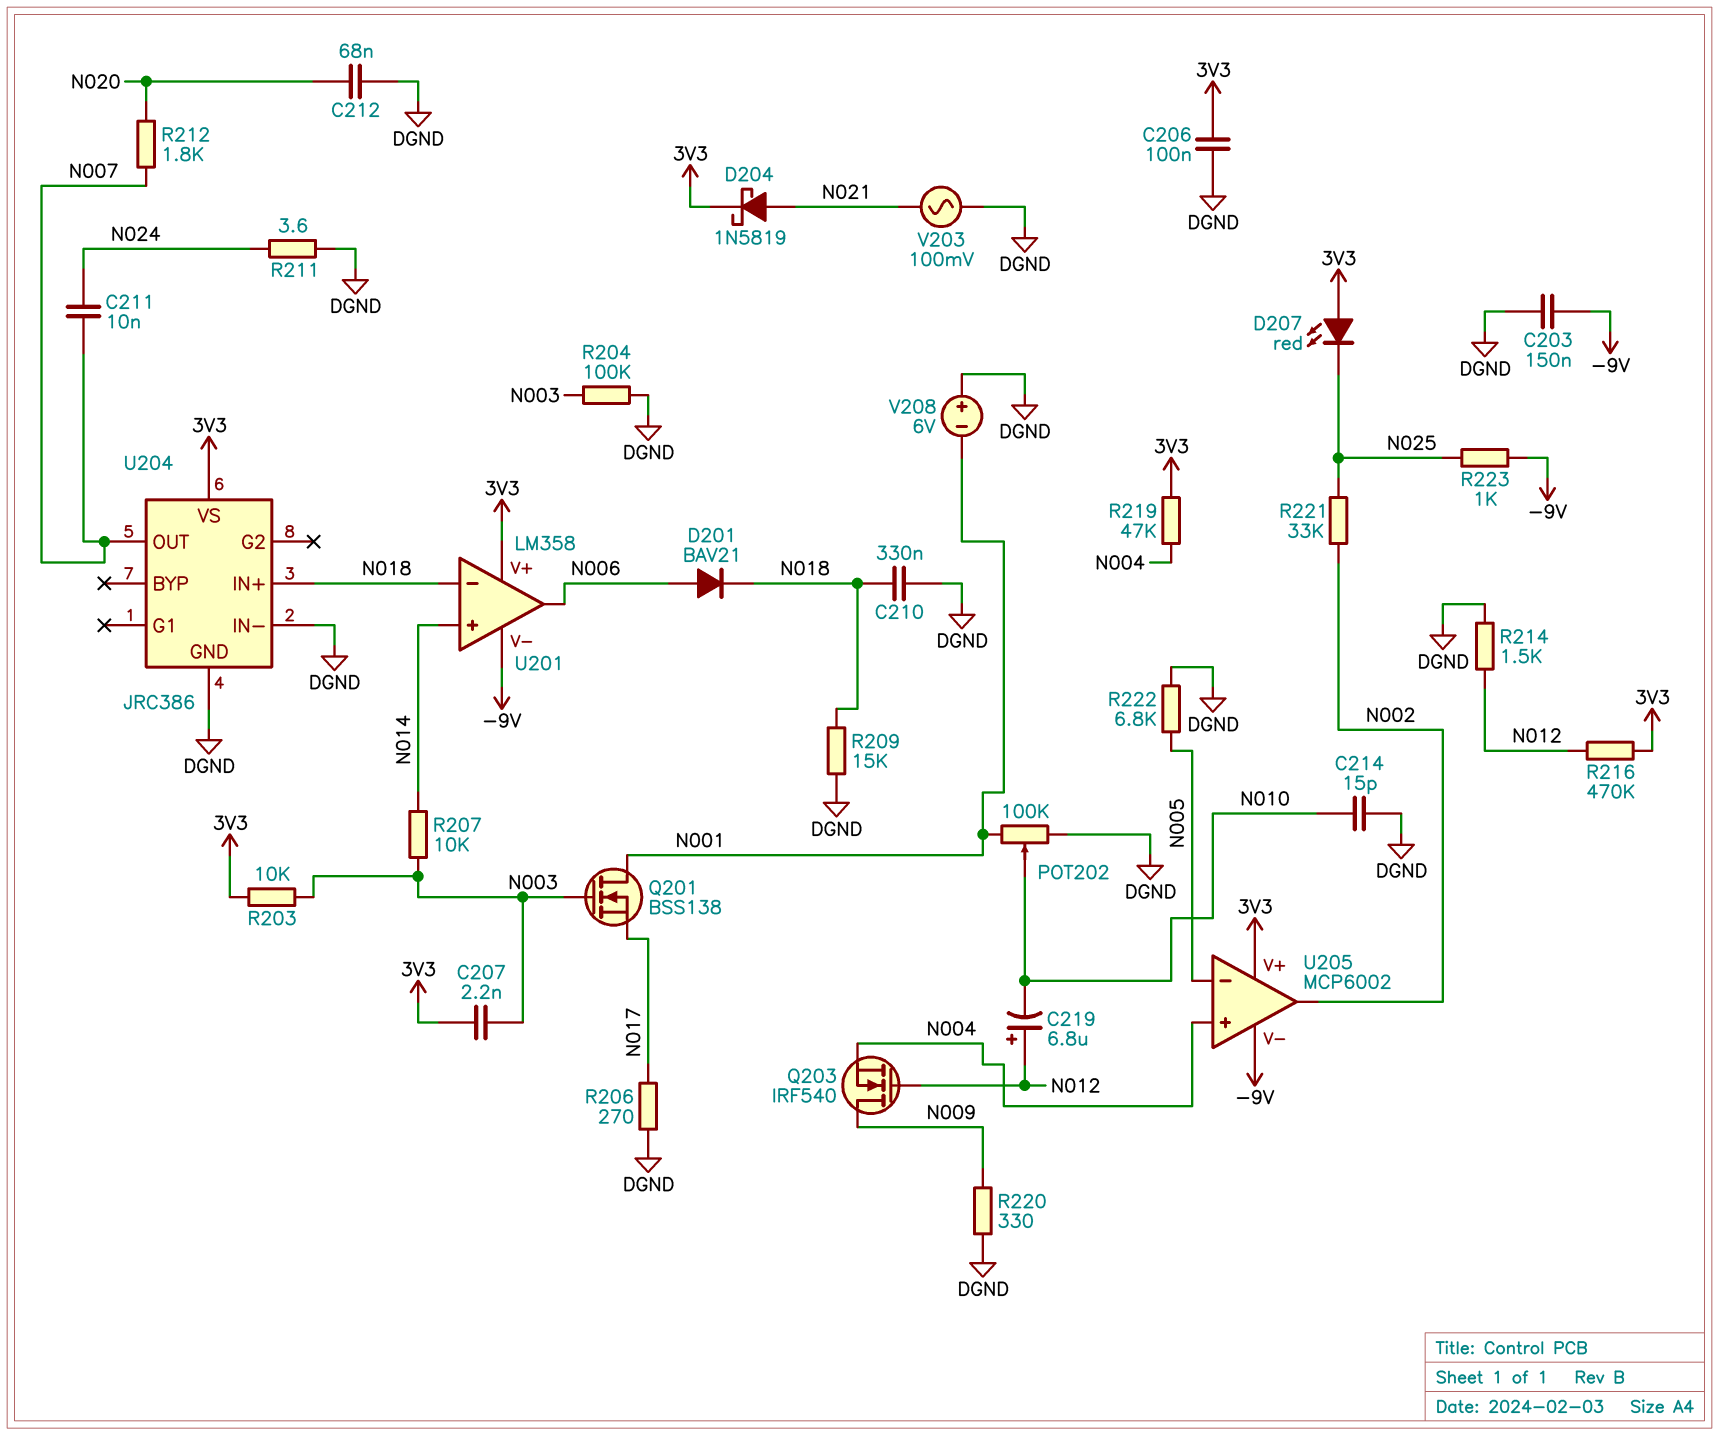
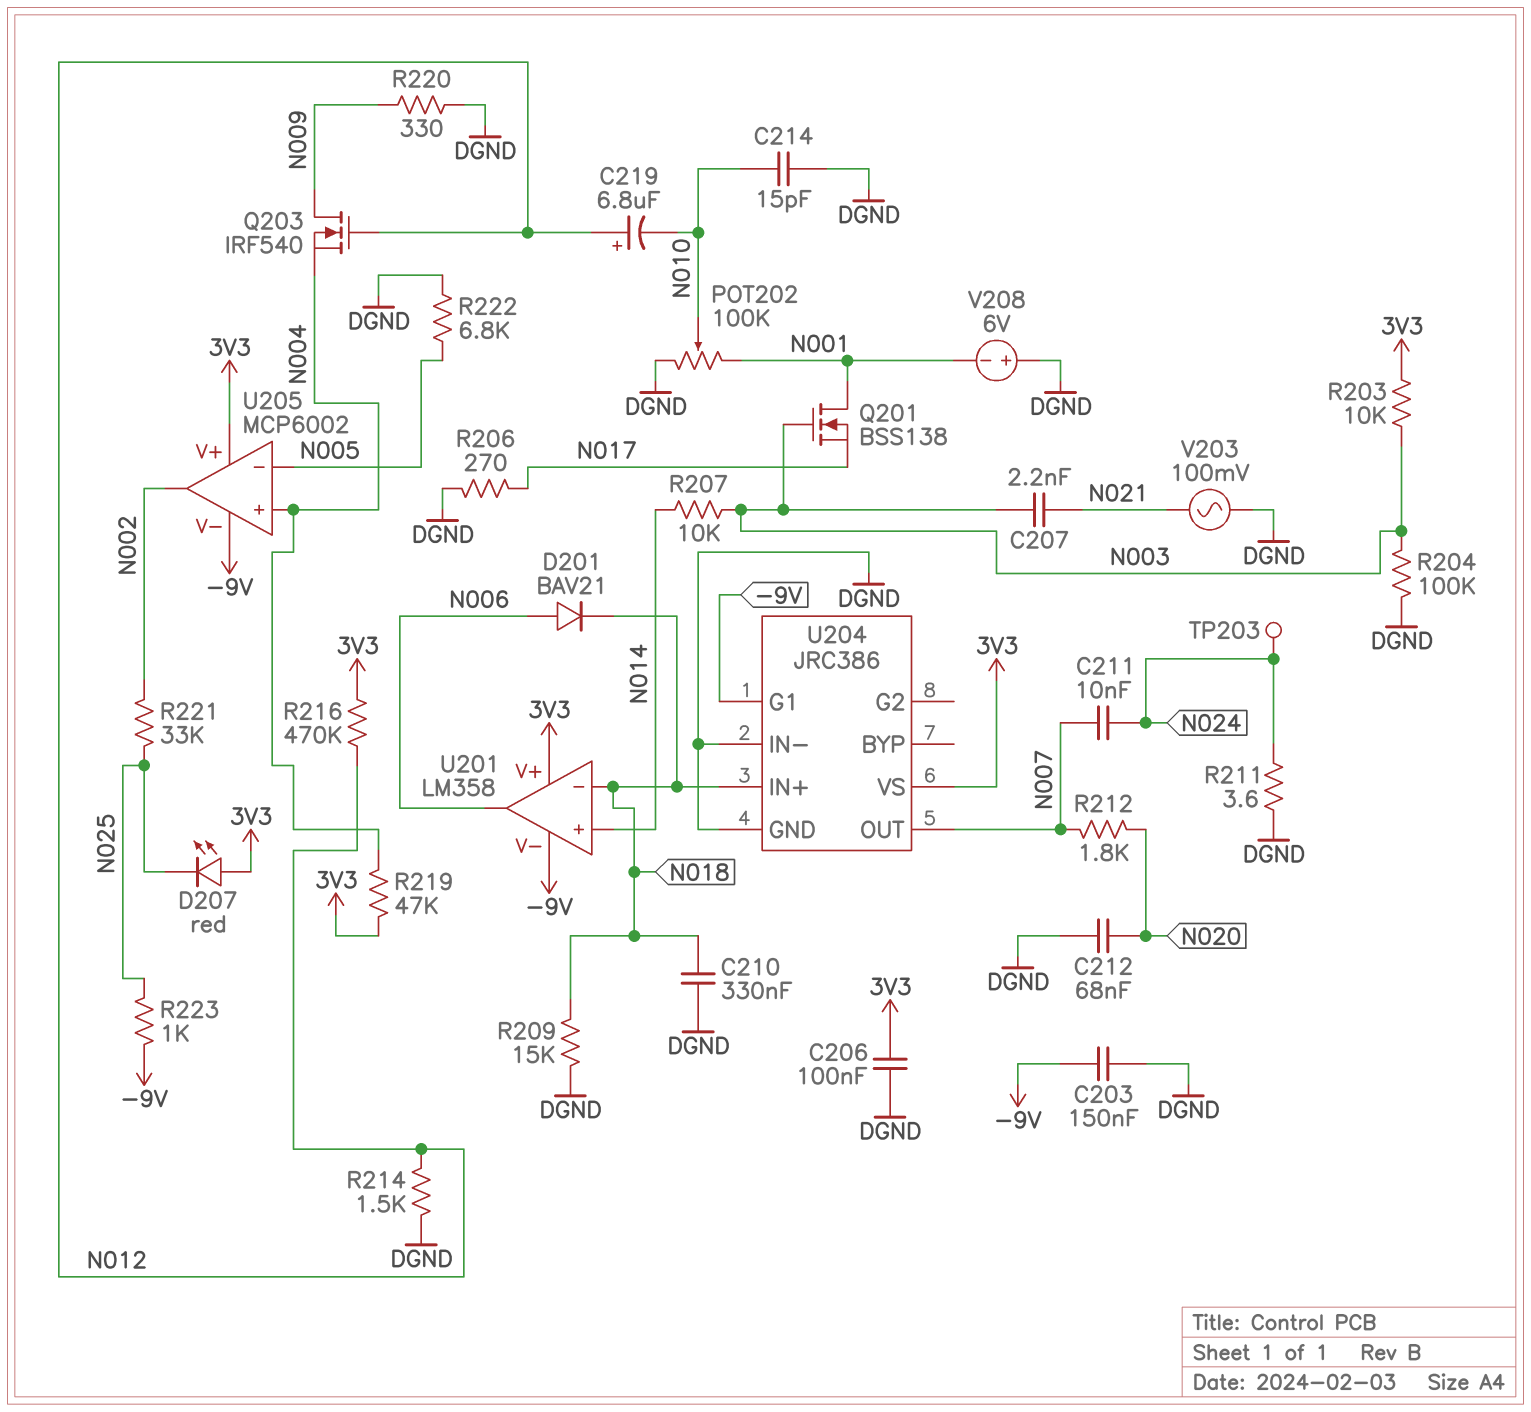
C207: 2.2nF (3V3, N003) -> 2.2nF (N003, N021)
D204: schottky 1N5819 (A N021, K 3V3) -> none
TP203: none -> test point (N024)
U204 pin G1: none -> -9V

